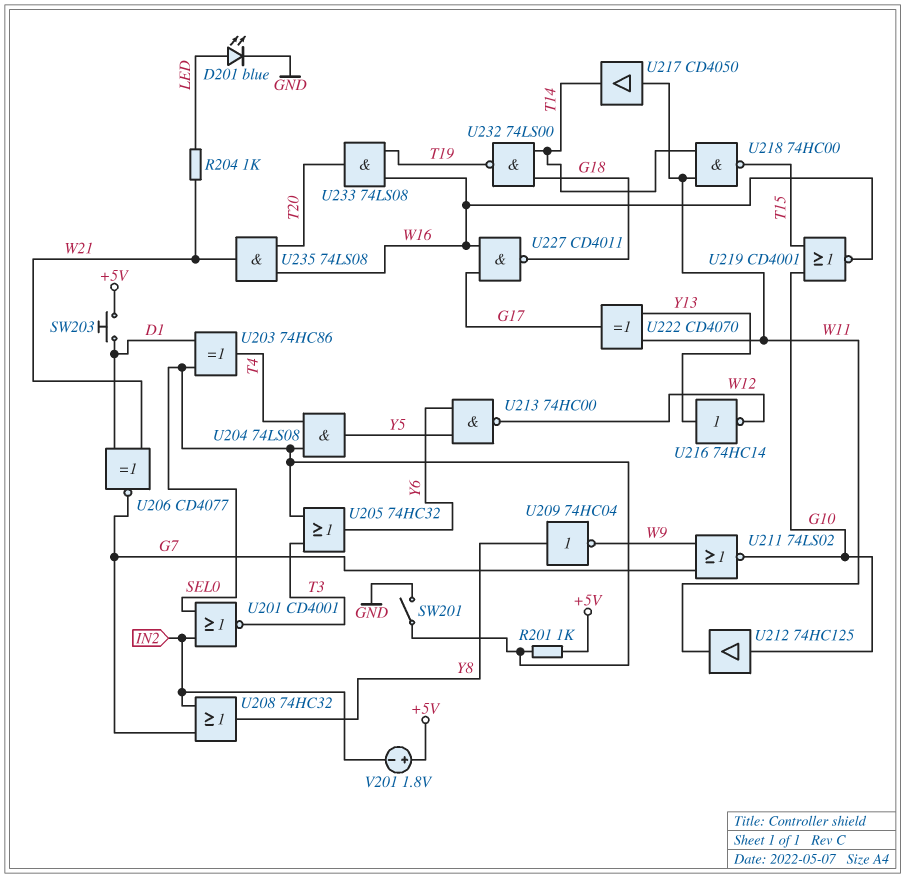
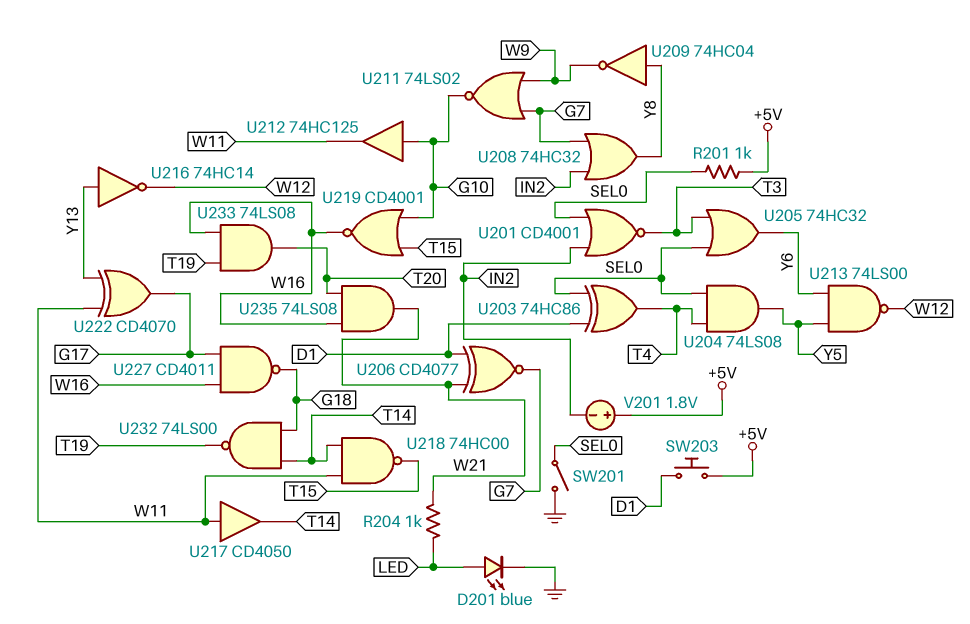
U213: NAND 74HC00 (in Y5, in Y6, out W12) -> NAND 74LS00 (in Y5, in Y6, out W12)

